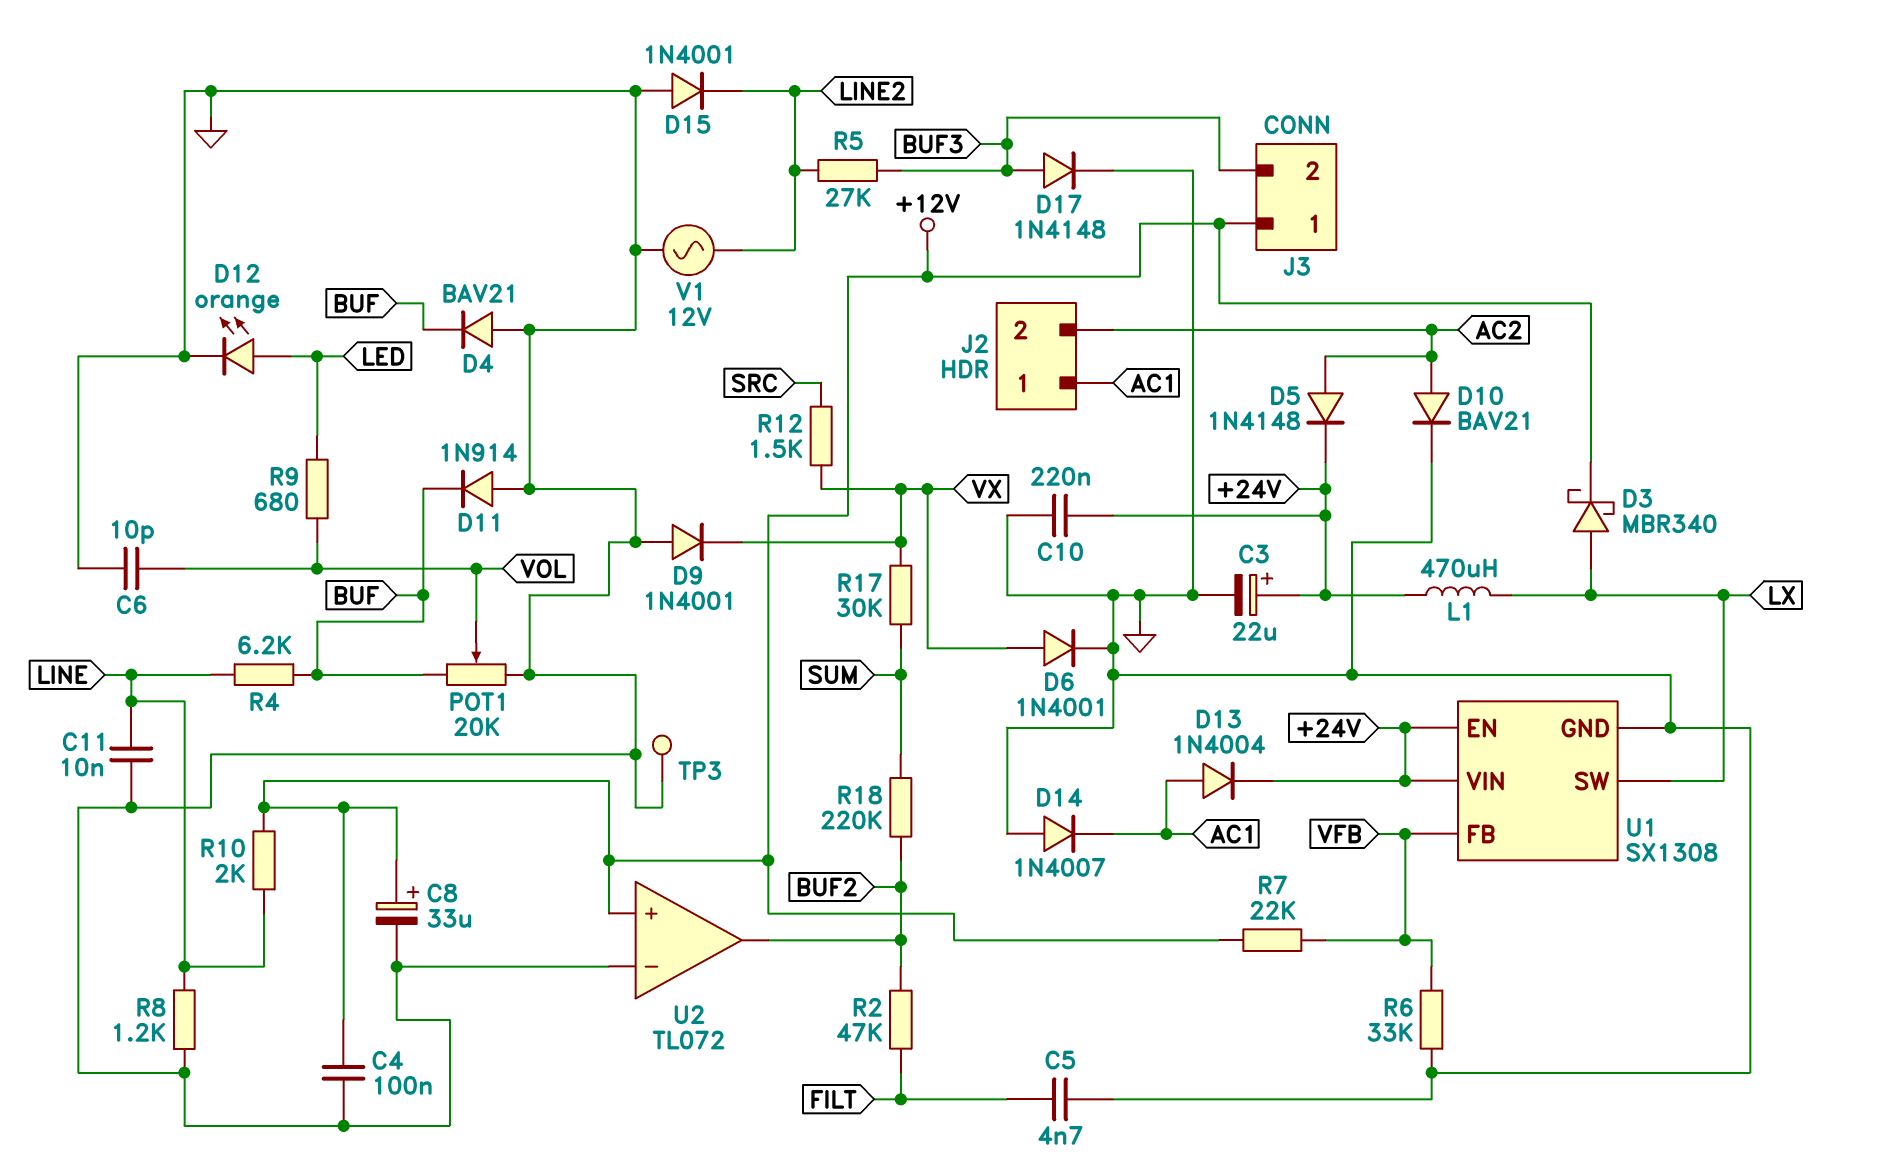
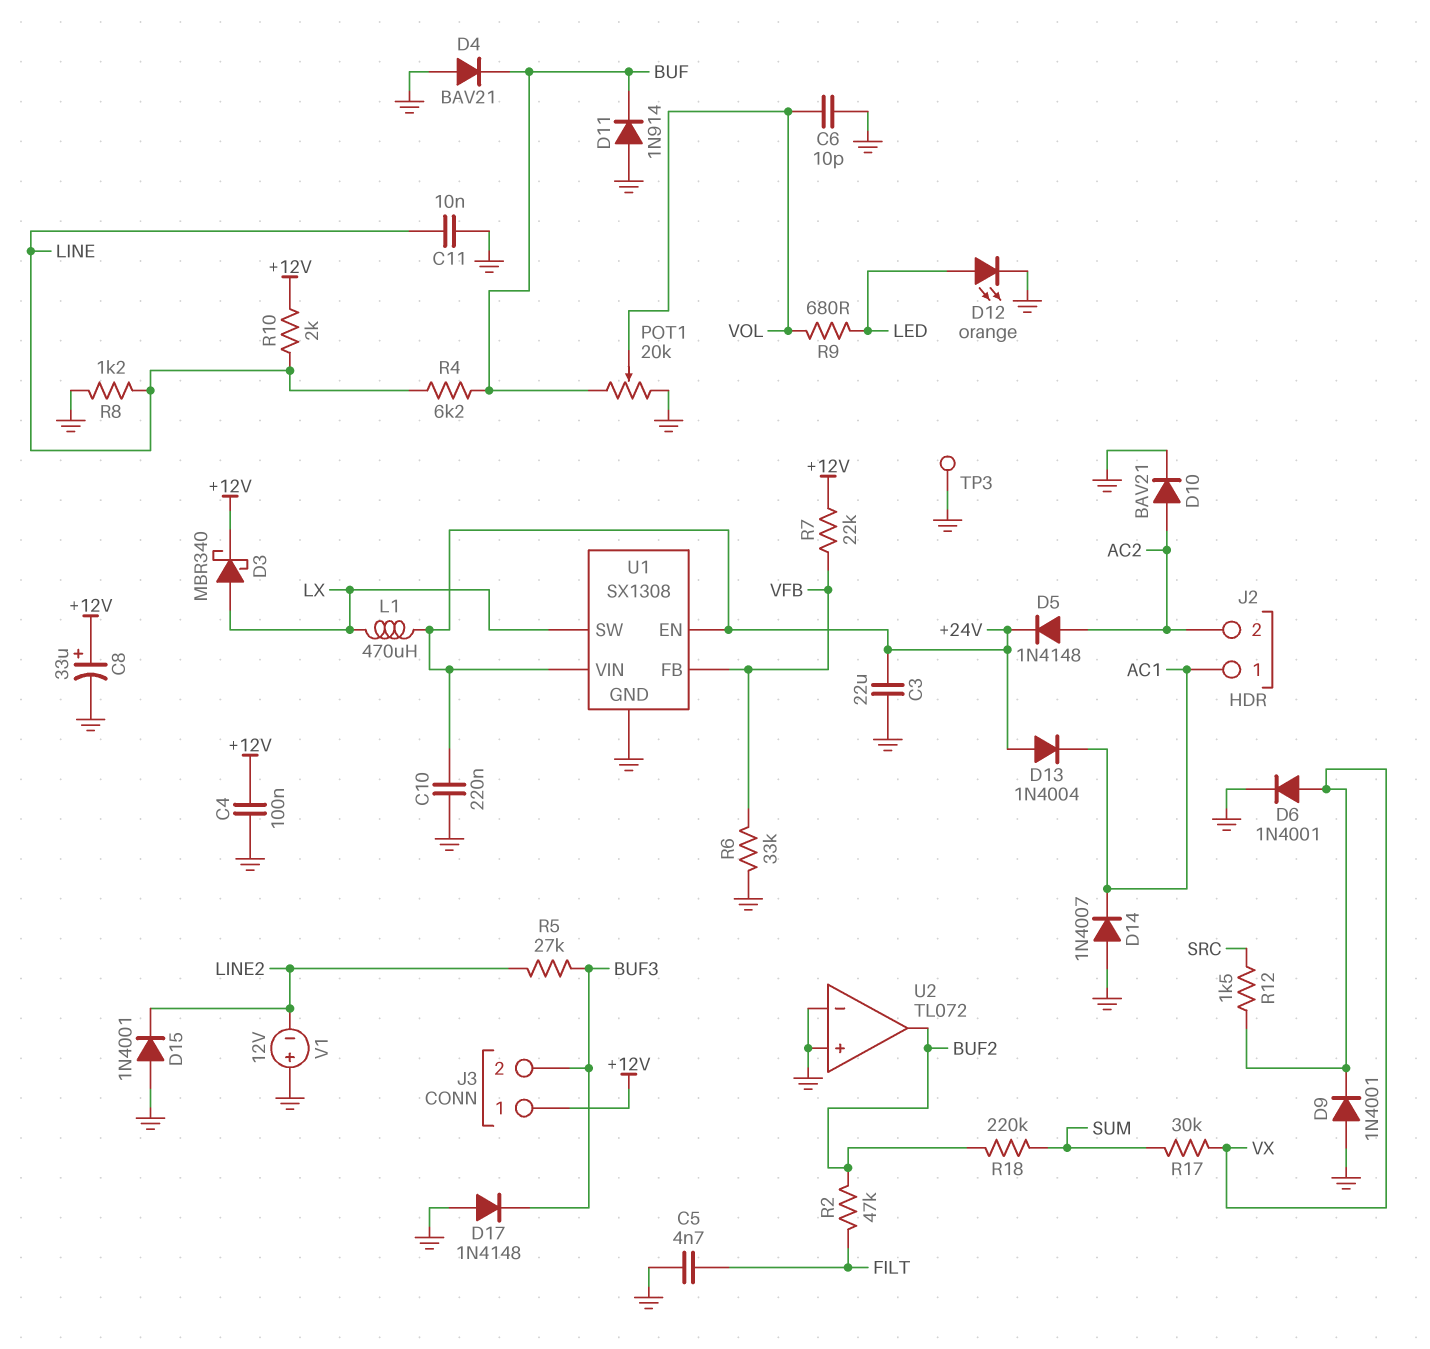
C3: 22uF (plus +24V, minus GND) -> 22uF (+24V, GND)
D13: diode 1N4004 (A AC1, K +24V) -> diode 1N4004 (A +24V, K AC1)
D17: diode 1N4148 (A BUF3, K GND) -> diode 1N4148 (A GND, K BUF3)
U2 pin in+: +12V -> GND
V1: AC 12V (GND, LINE2) -> 12V (plus GND, minus LINE2)

